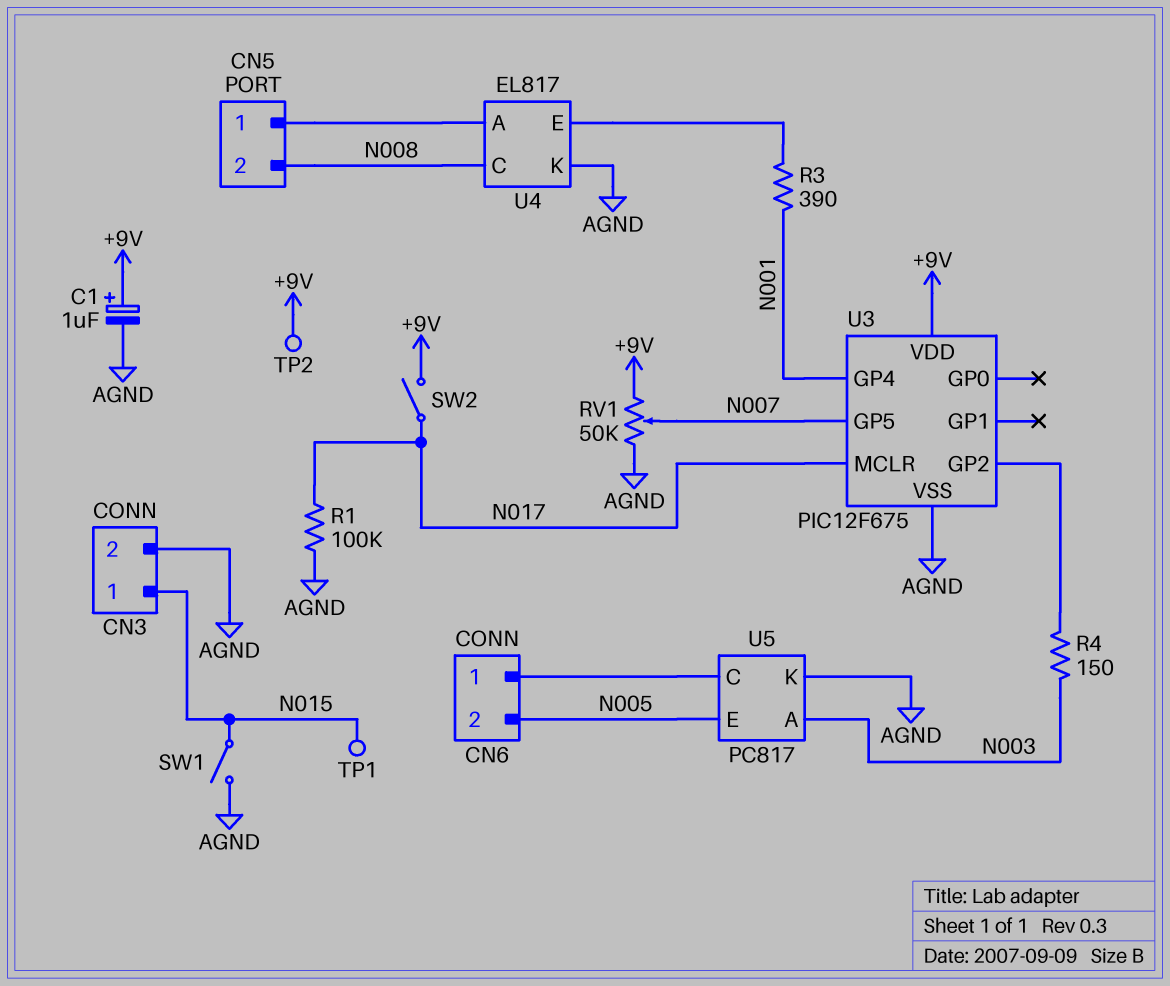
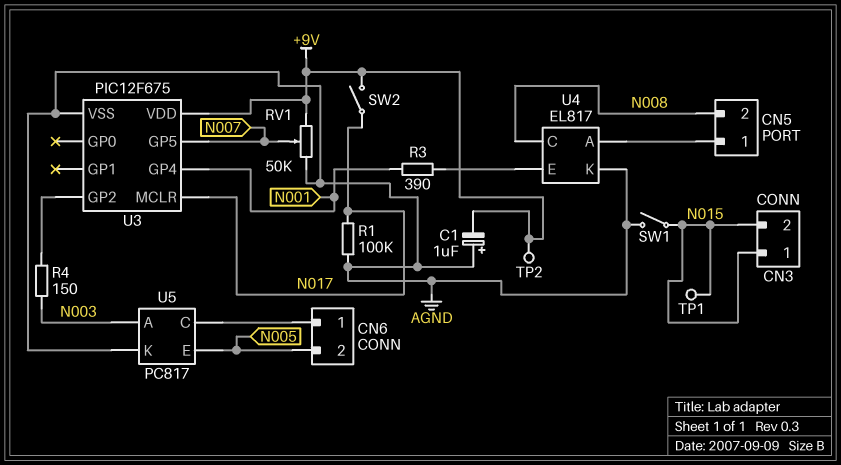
C1: 1uF (plus +9V, minus AGND) -> 1uF (plus AGND, minus +9V)
CN3 pin 2: AGND -> N015

